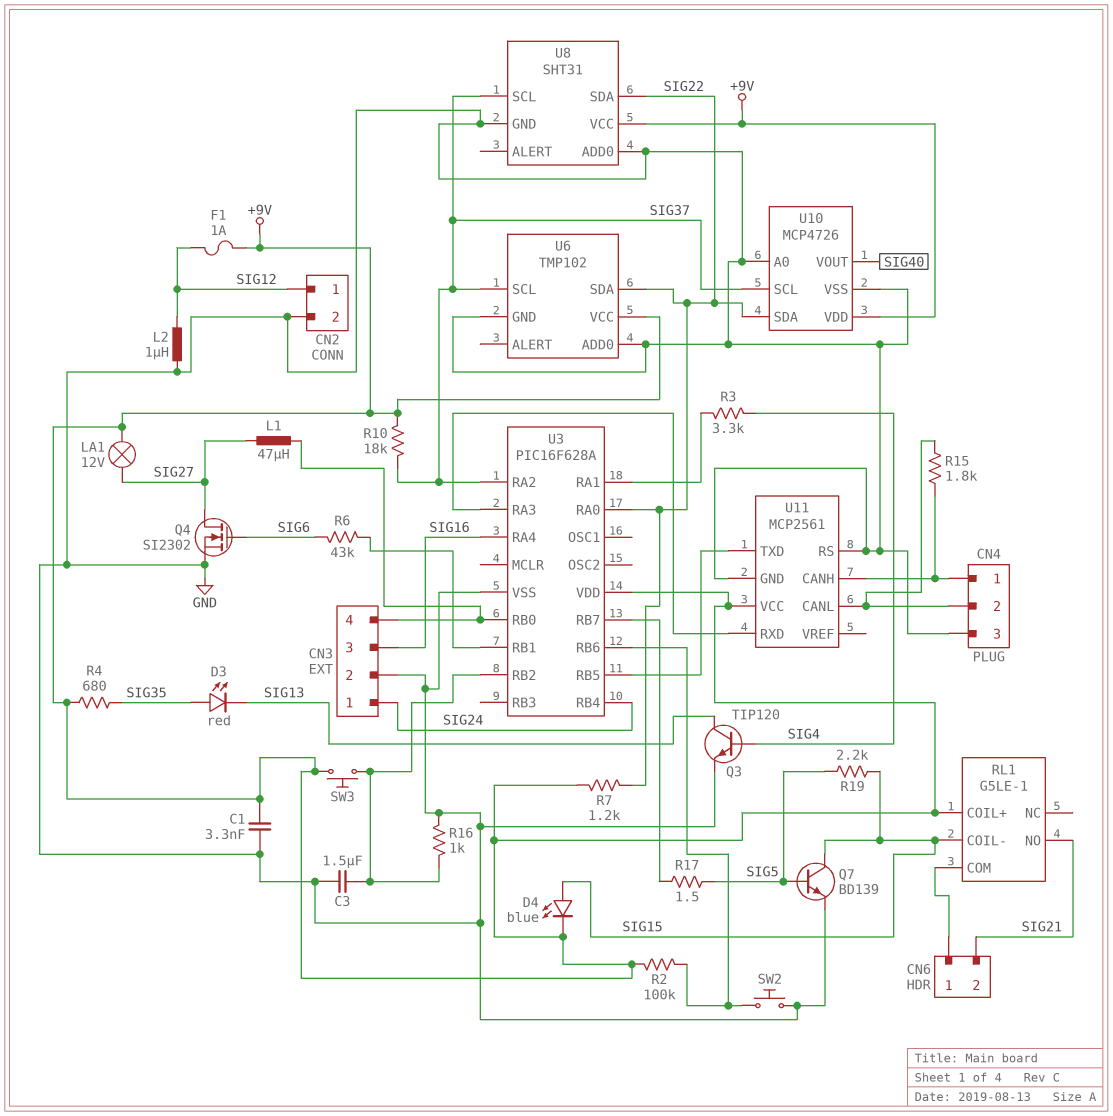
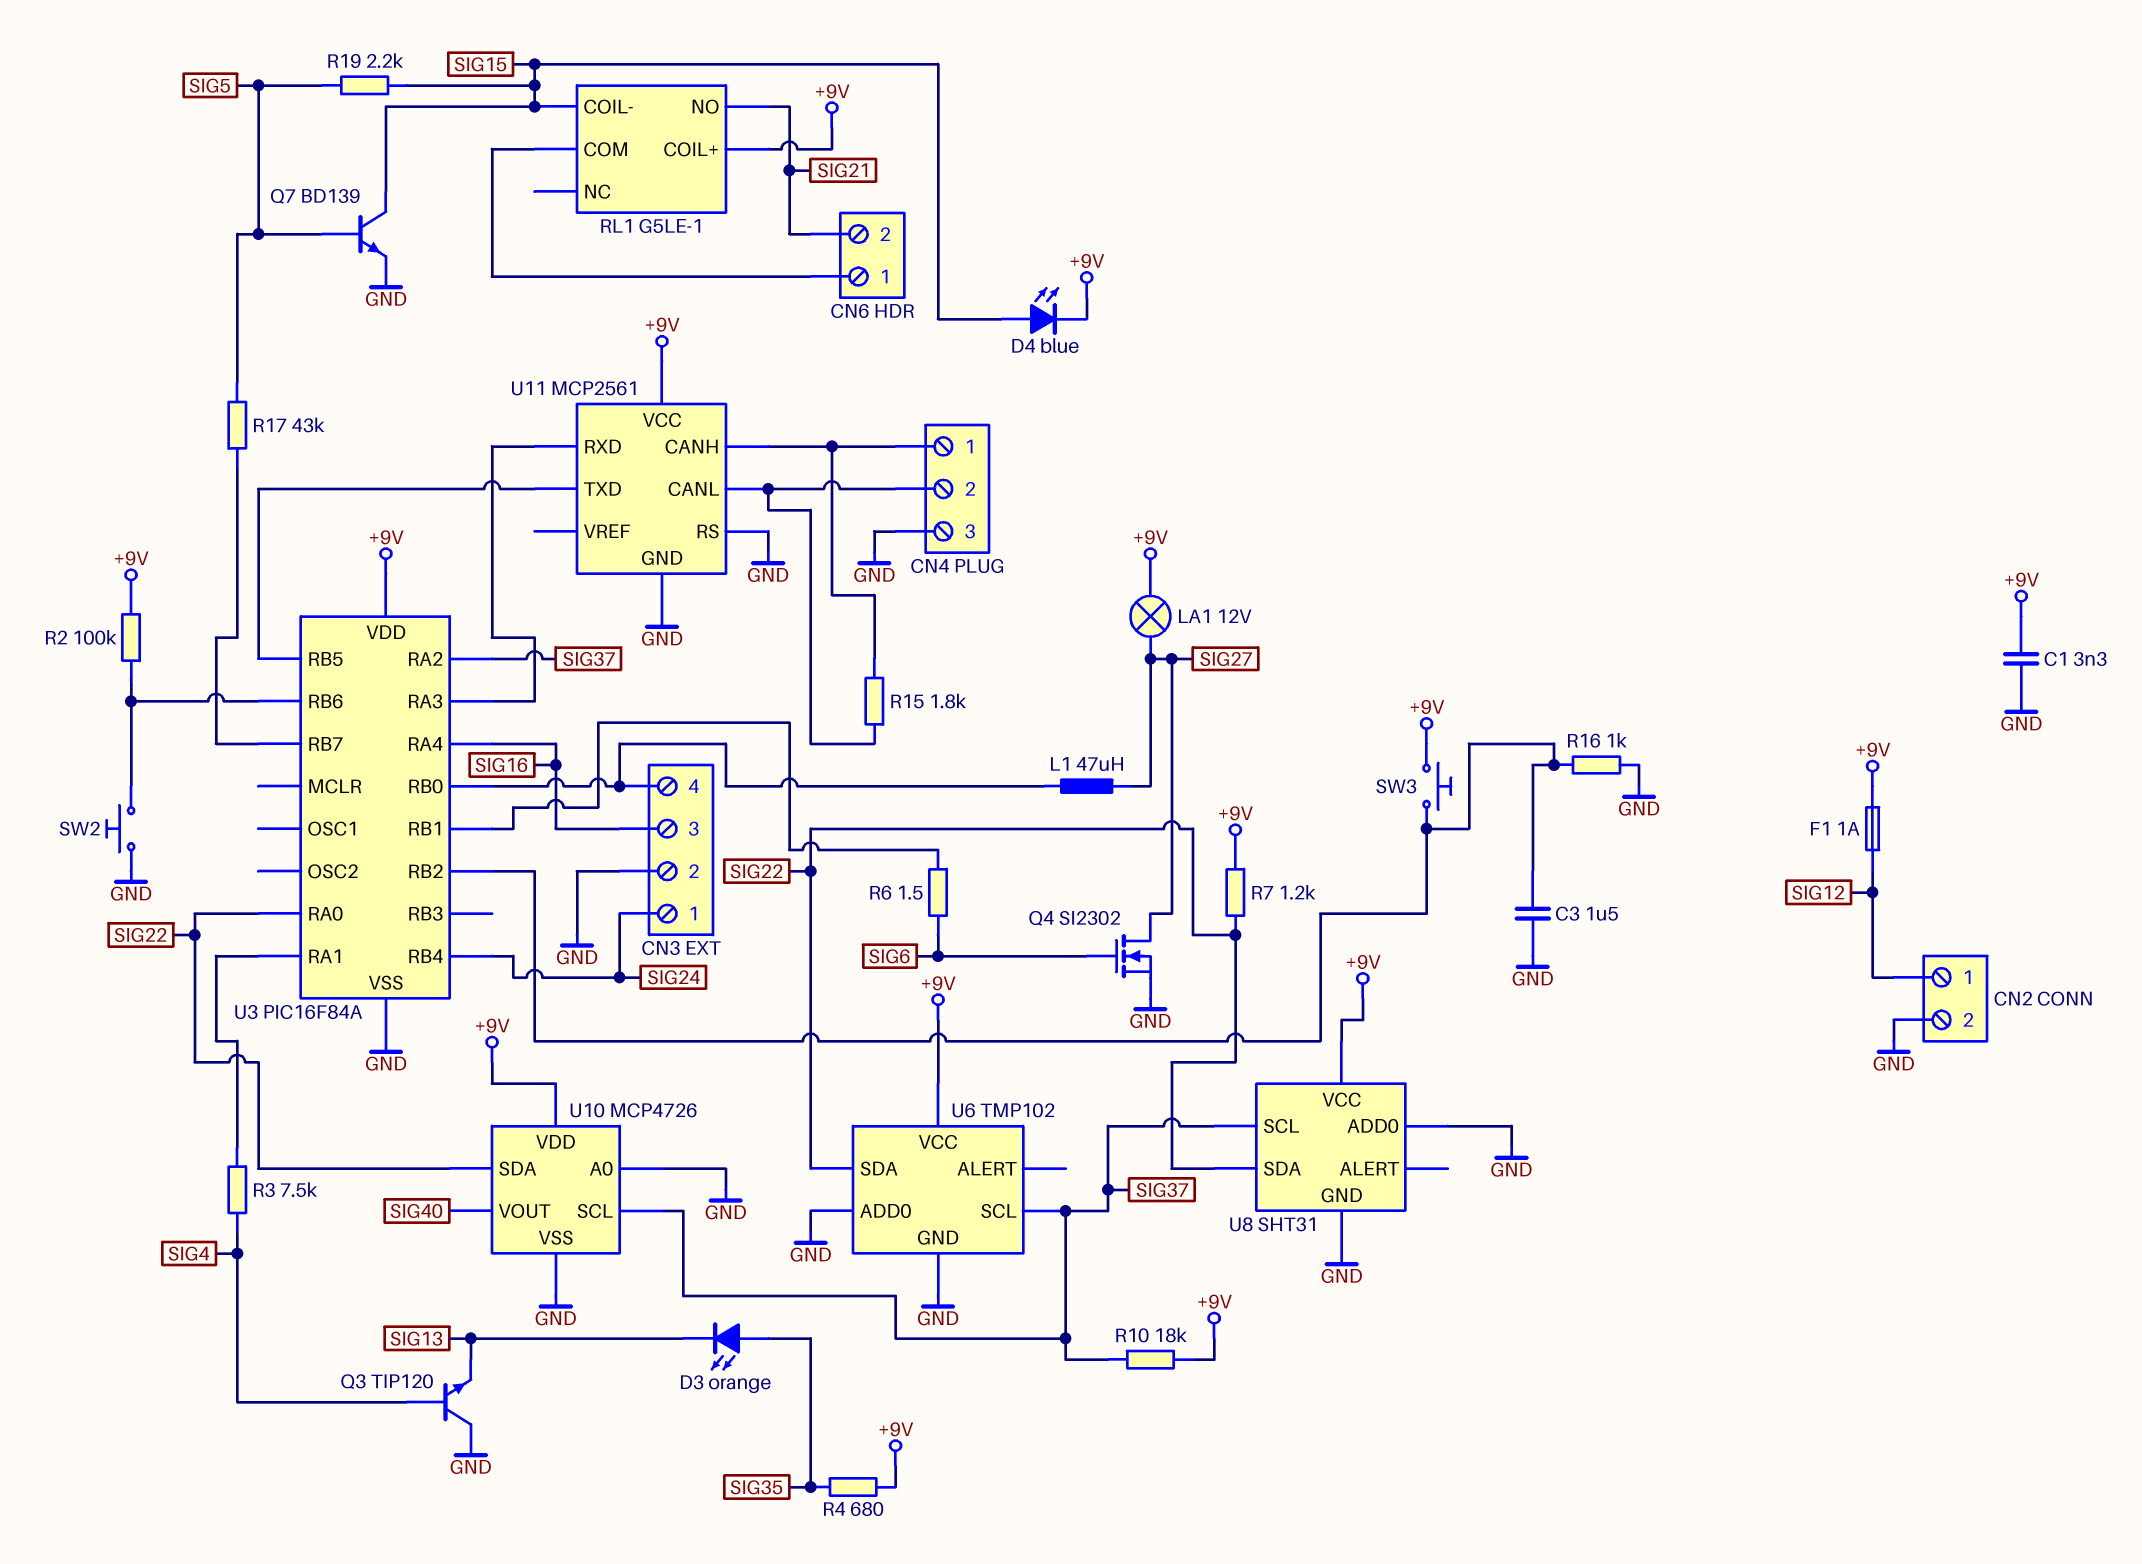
D3: LED red (A SIG35, K SIG13) -> LED orange (A SIG35, K SIG13)
L2: 1uH (GND, SIG12) -> none
Q3: NPN TIP120 (B SIG4, C SIG13, E GND) -> NPN TIP120 (B SIG4, C GND, E SIG13)
R3: 3.3k (SIG4, U3/RA1) -> 7.5k (SIG4, U3/RA1)
R6: 43k (SIG6, U3/RB1) -> 1.5 (SIG6, U3/RB1)
R17: 1.5 (SIG5, U3/RB7) -> 43k (SIG5, U3/RB7)
U3: PIC16F628A -> PIC16F84A

